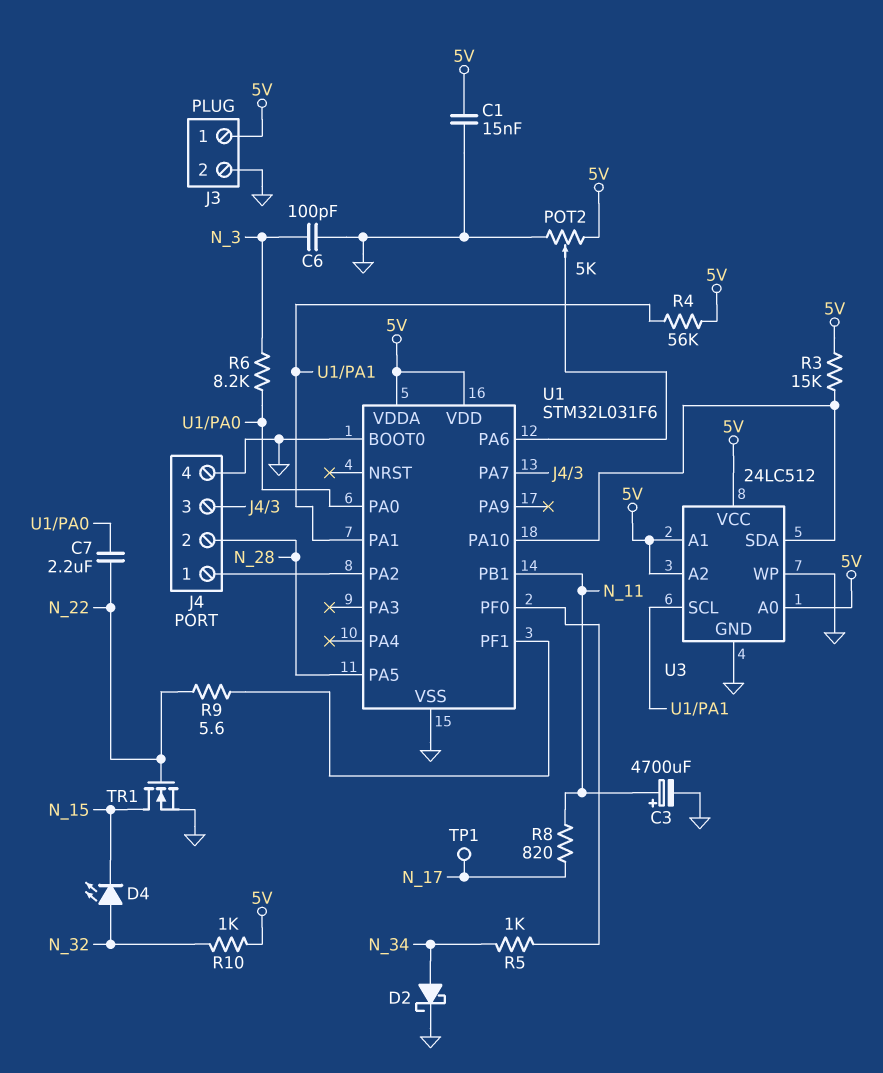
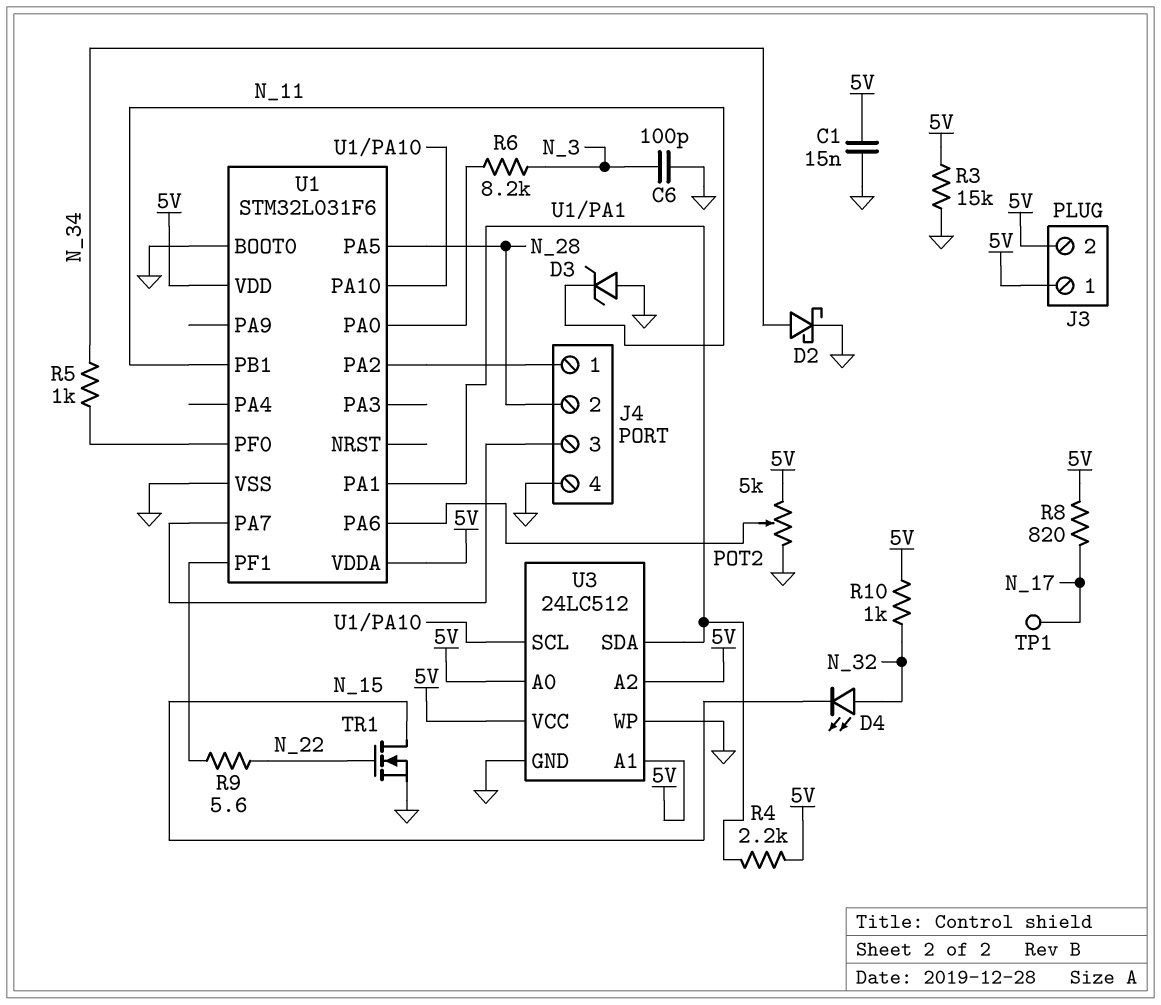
C3: 4700uF (plus N_11, minus GND) -> none
C7: 2.2uF (N_22, U1/PA0) -> none
D3: none -> zener (A GND, K N_11)
J3 pin 2: GND -> 5V
R3: 15k (5V, U1/PA10) -> 15k (5V, GND)
R4: 56k (5V, U1/PA1) -> 2.2k (5V, U1/PA1)
R8: 820 (N_11, N_17) -> 820 (5V, N_17)
U3 pin SCL: U1/PA1 -> U1/PA10
U3 pin SDA: U1/PA10 -> U1/PA1

